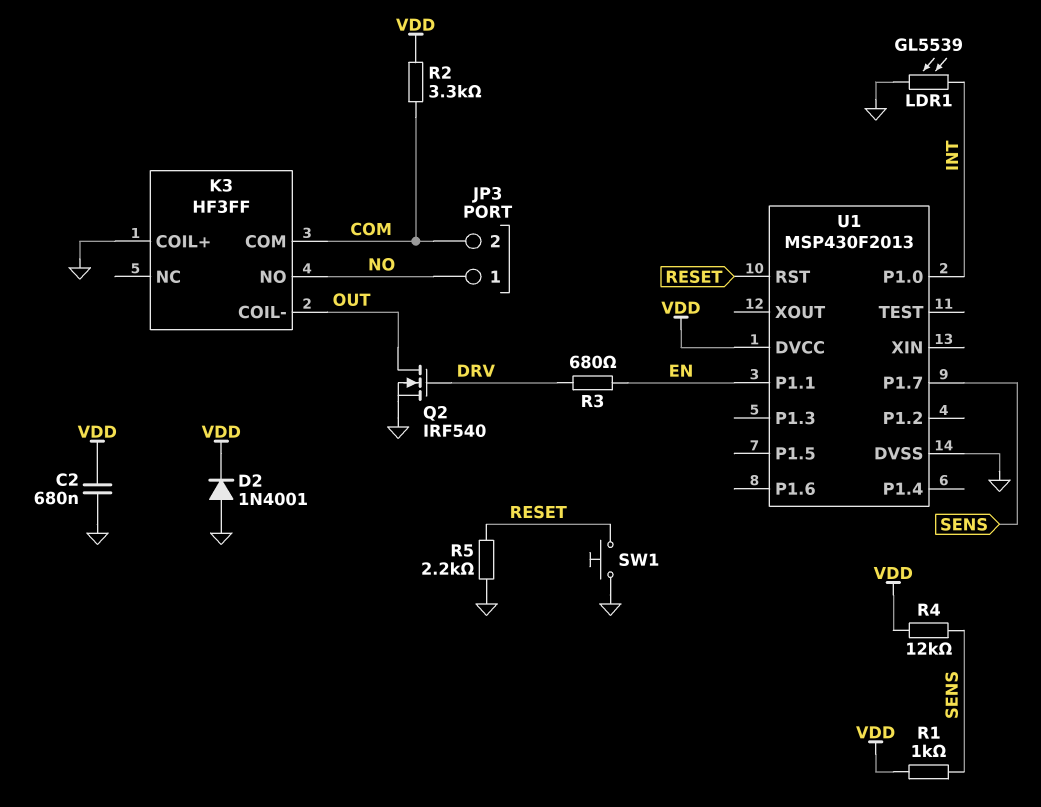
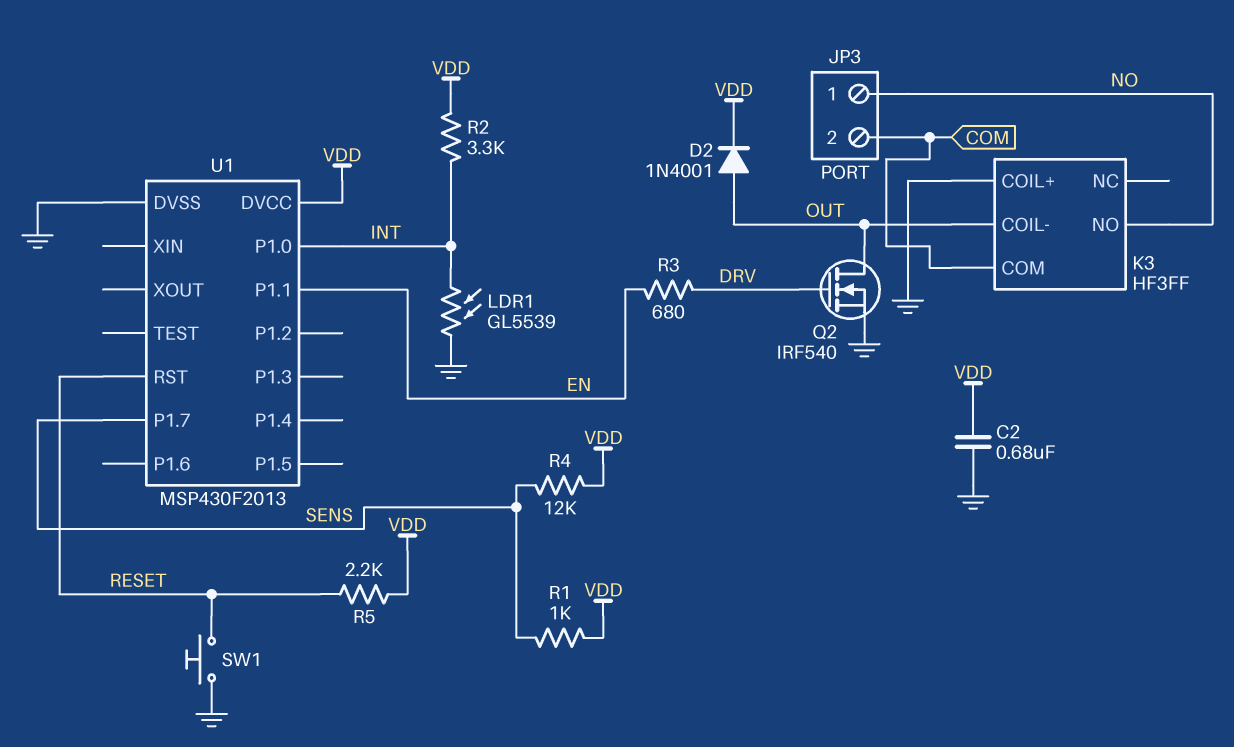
D2: diode 1N4001 (A GND, K VDD) -> diode 1N4001 (A OUT, K VDD)
R2: 3.3k (COM, VDD) -> 3.3k (INT, VDD)
R5: 2.2k (GND, RESET) -> 2.2k (RESET, VDD)

